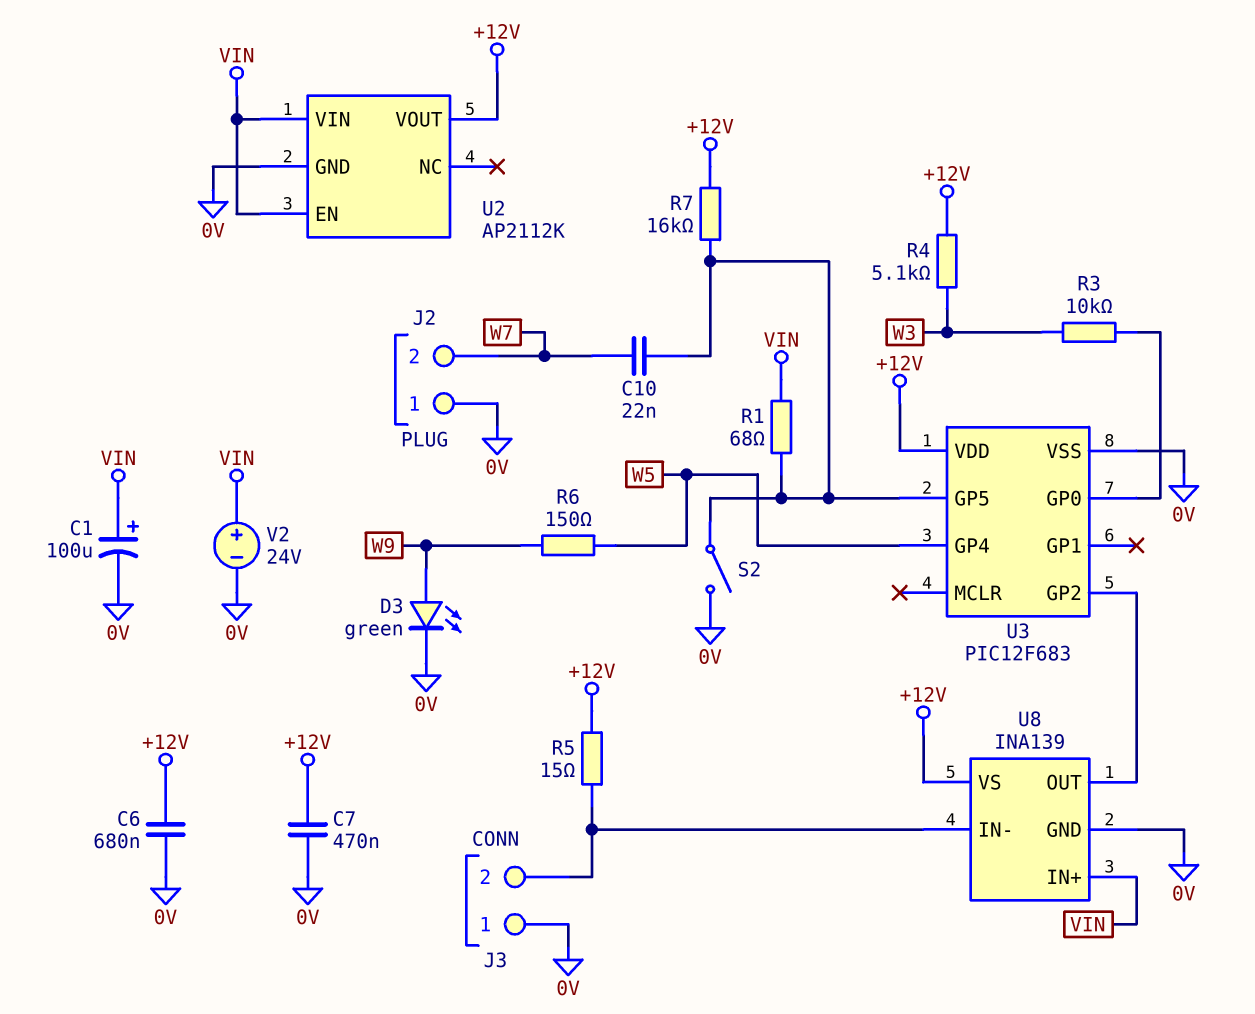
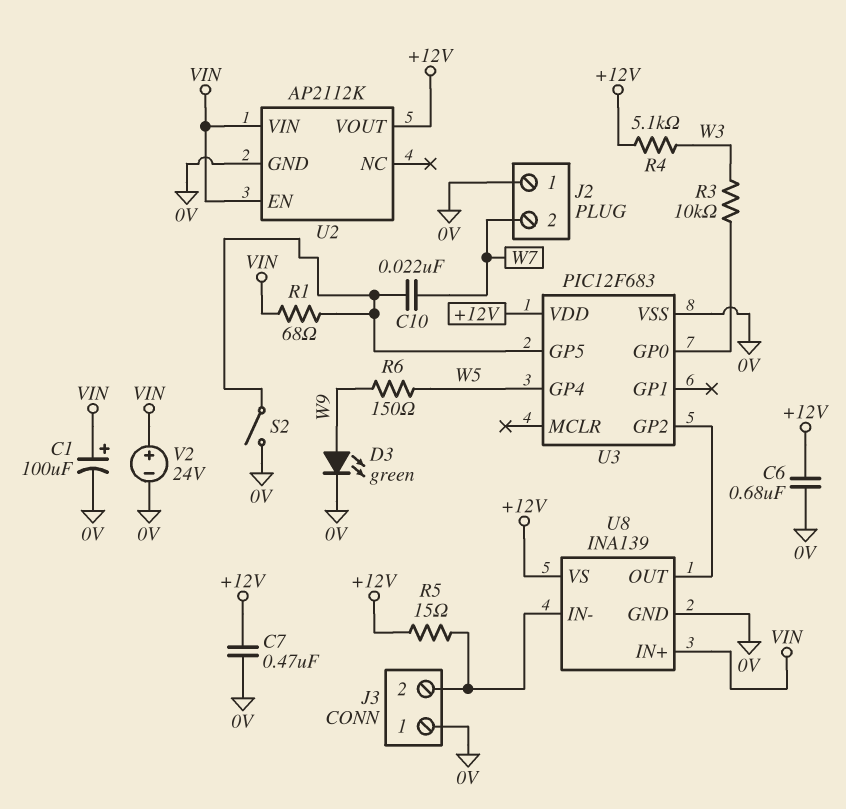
R7: 16k (+12V, U3/GP5) -> none

